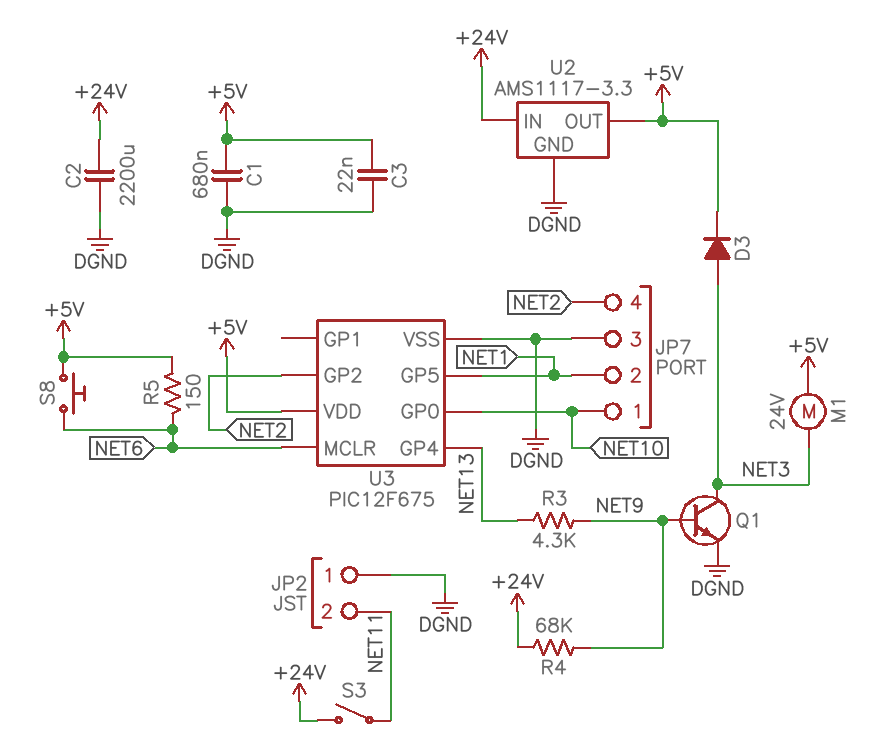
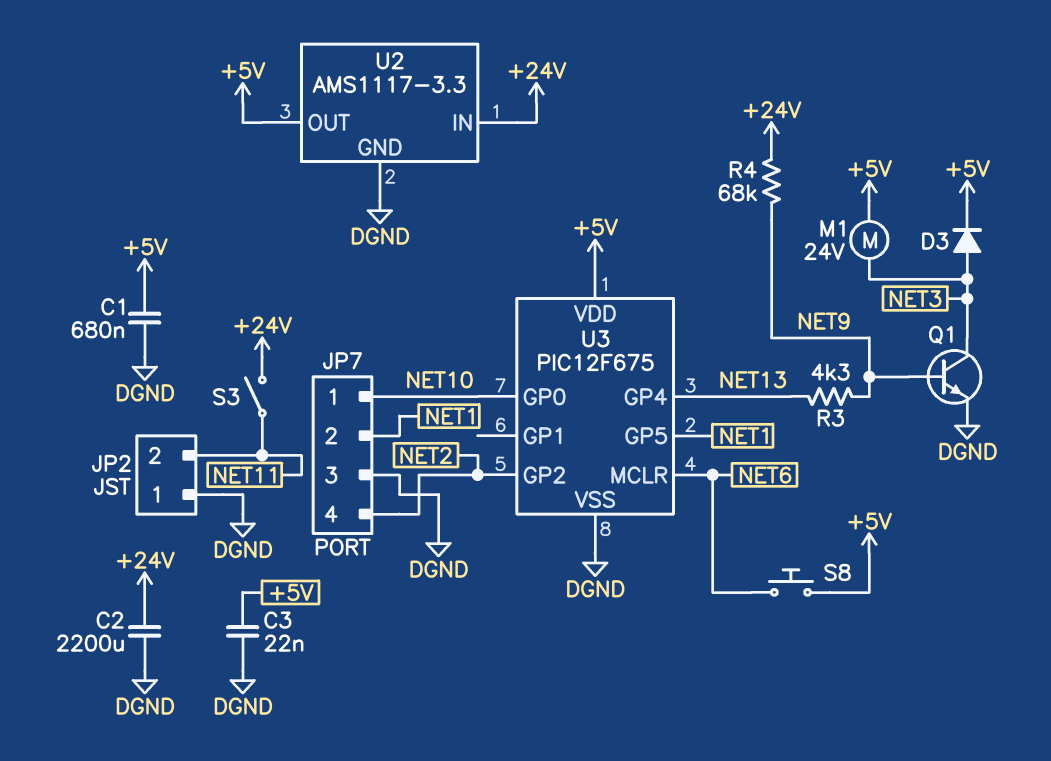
R5: 150 (+5V, NET6) -> none

